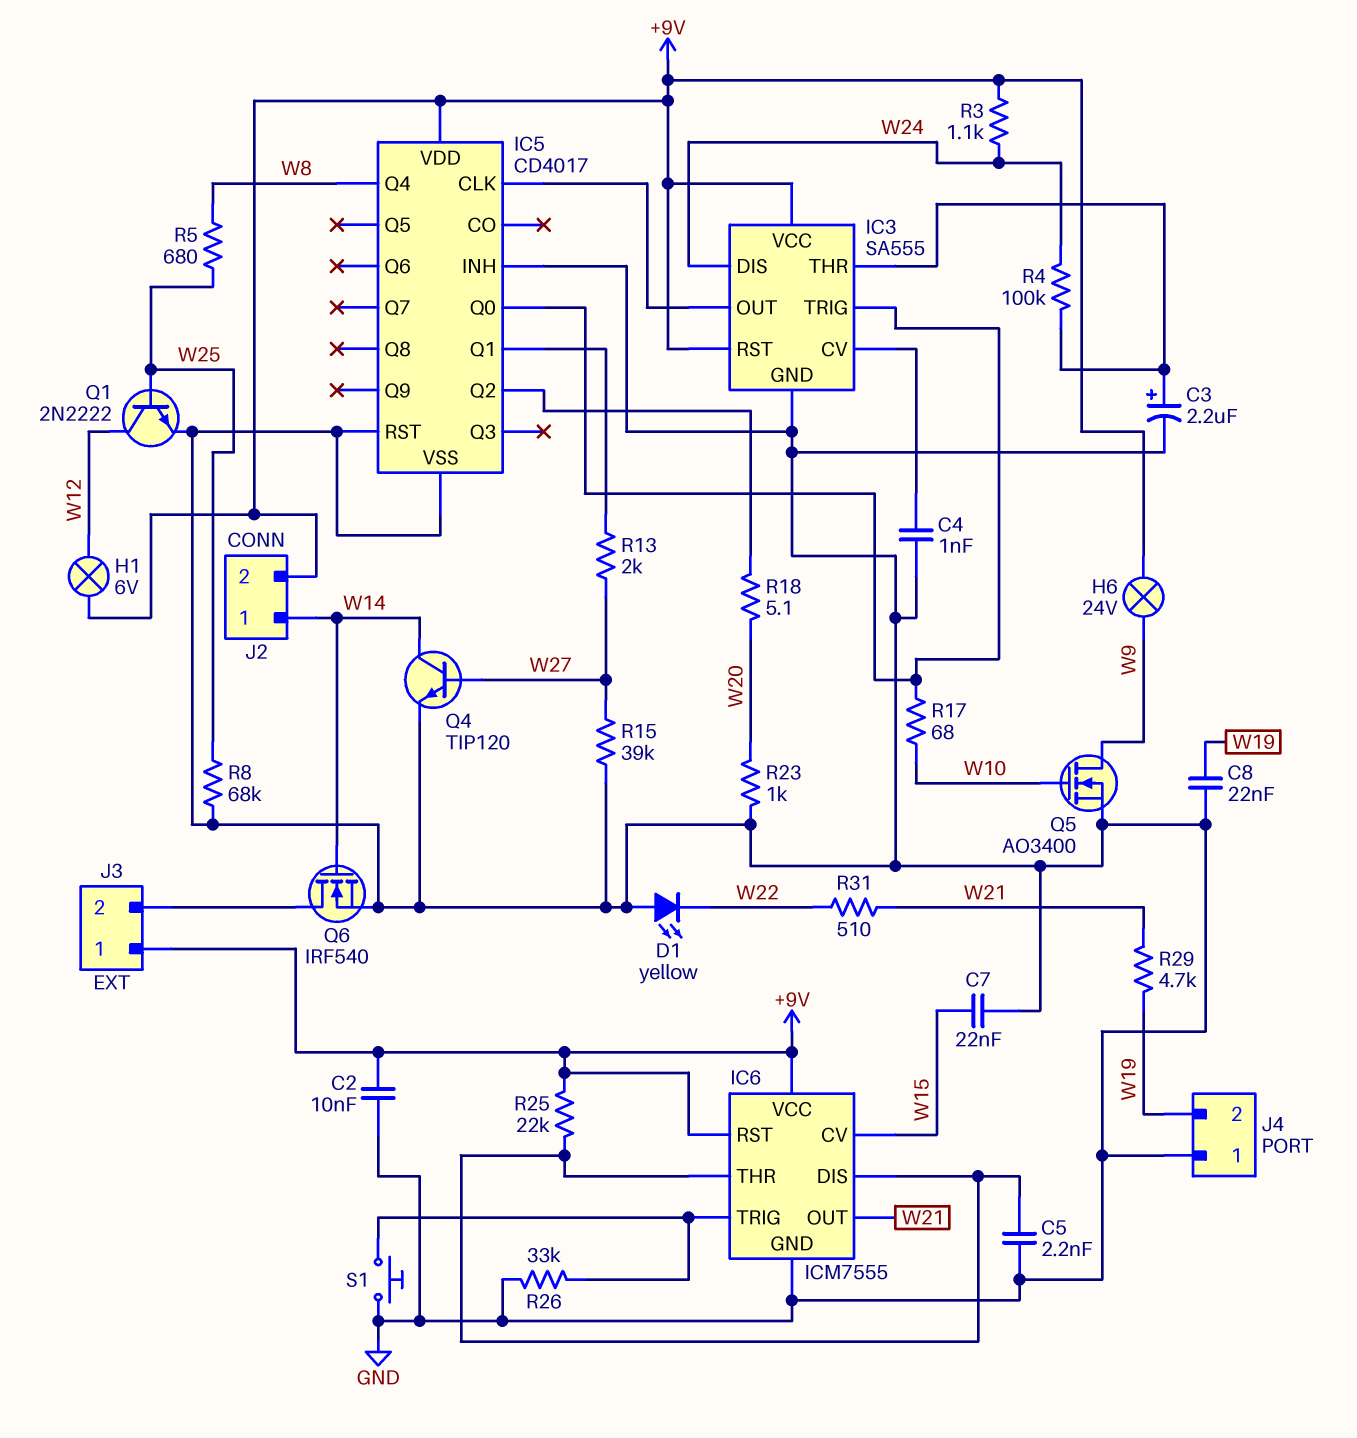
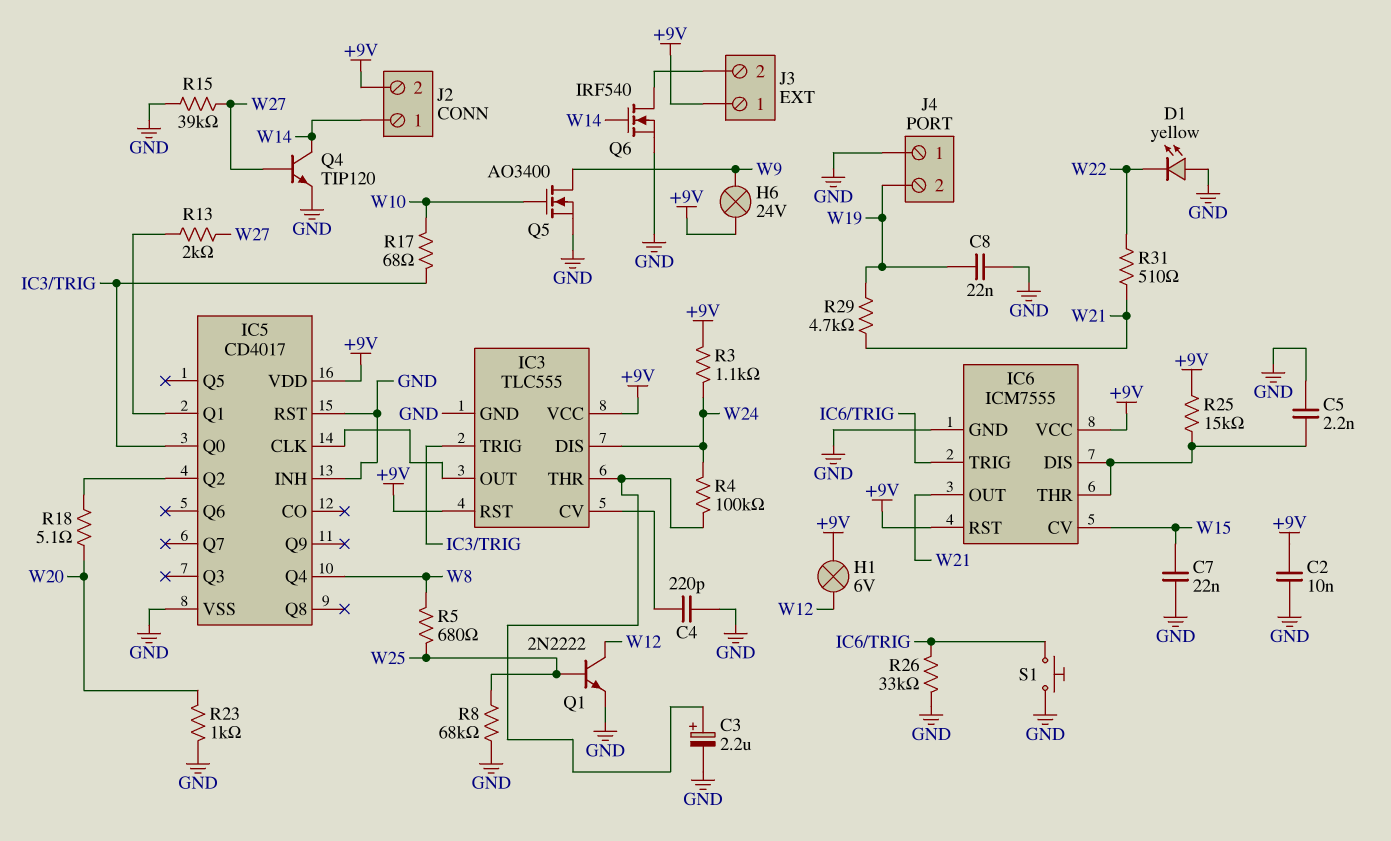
C4: 1nF (GND, IC3/CV) -> 220pF (GND, IC3/CV)
IC3: SA555 -> TLC555
R25: 22k (+9V, IC6/DIS) -> 15k (+9V, IC6/DIS)

